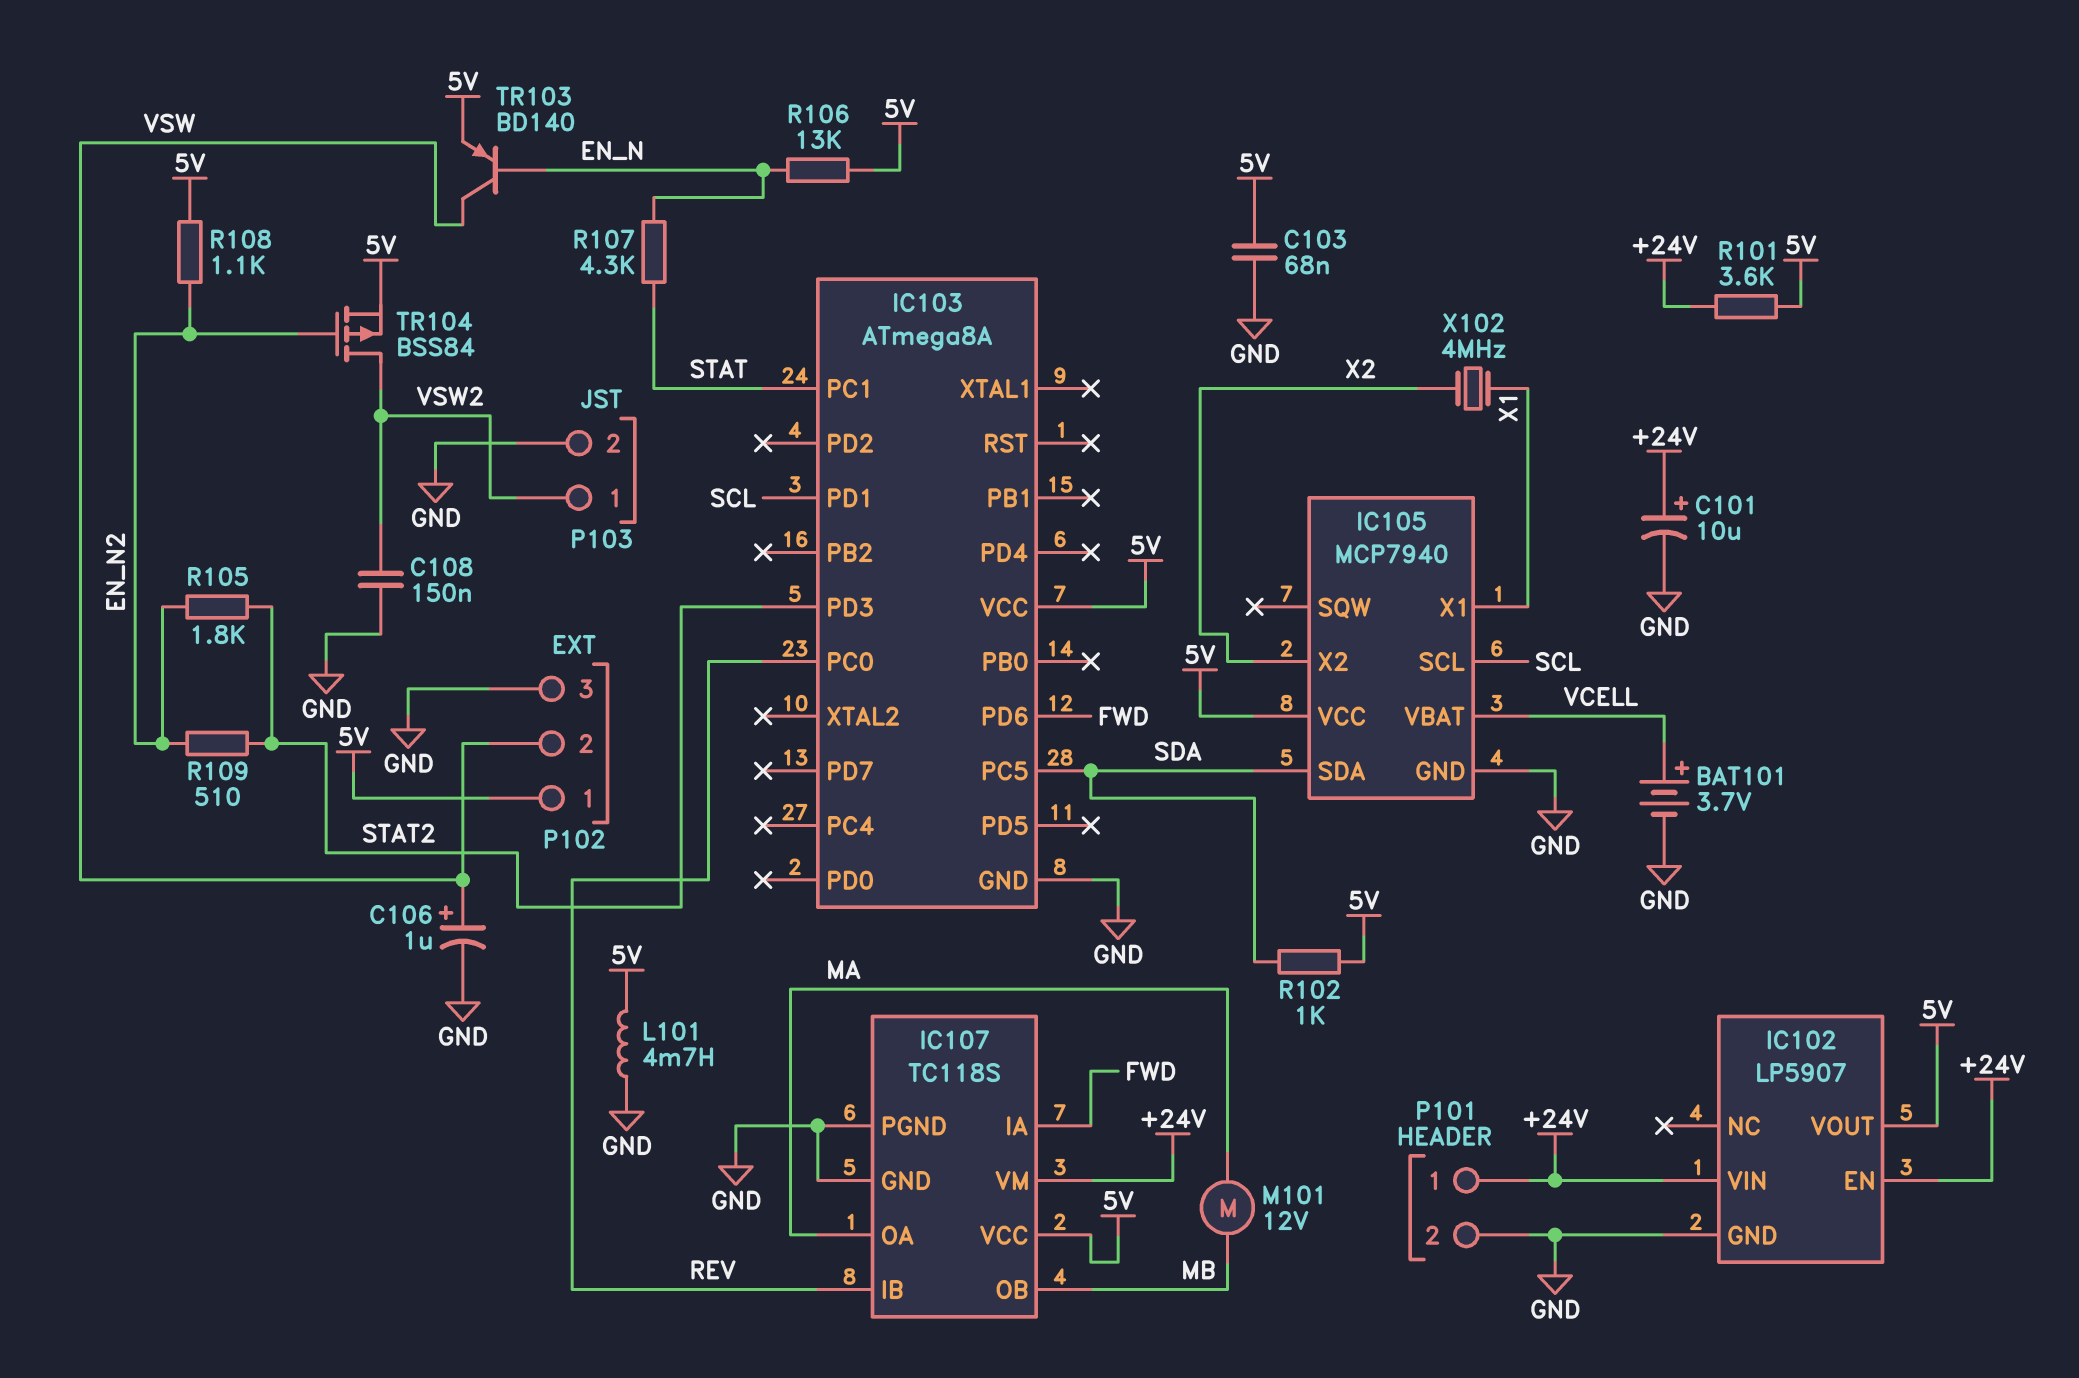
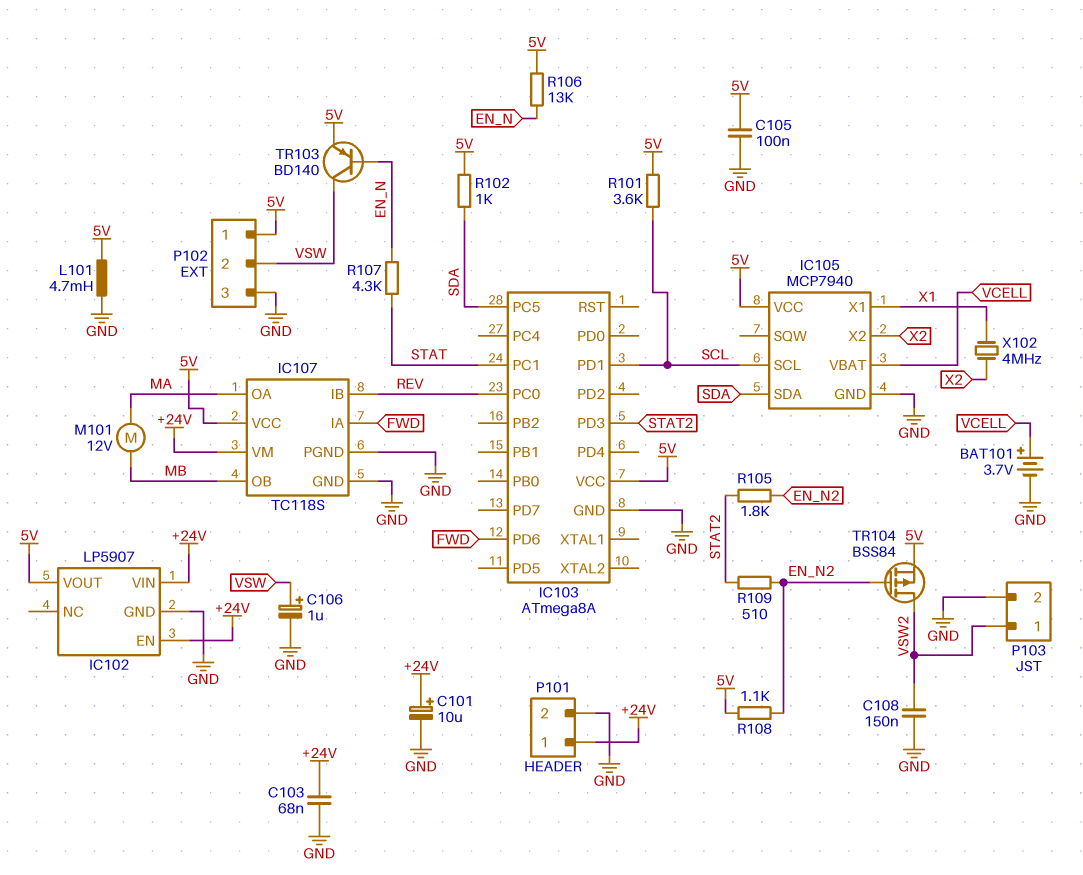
C103: 68nF (5V, GND) -> 68nF (+24V, GND)
C105: none -> 100nF (5V, GND)
R101: 3.6k (+24V, 5V) -> 3.6k (5V, SCL)

